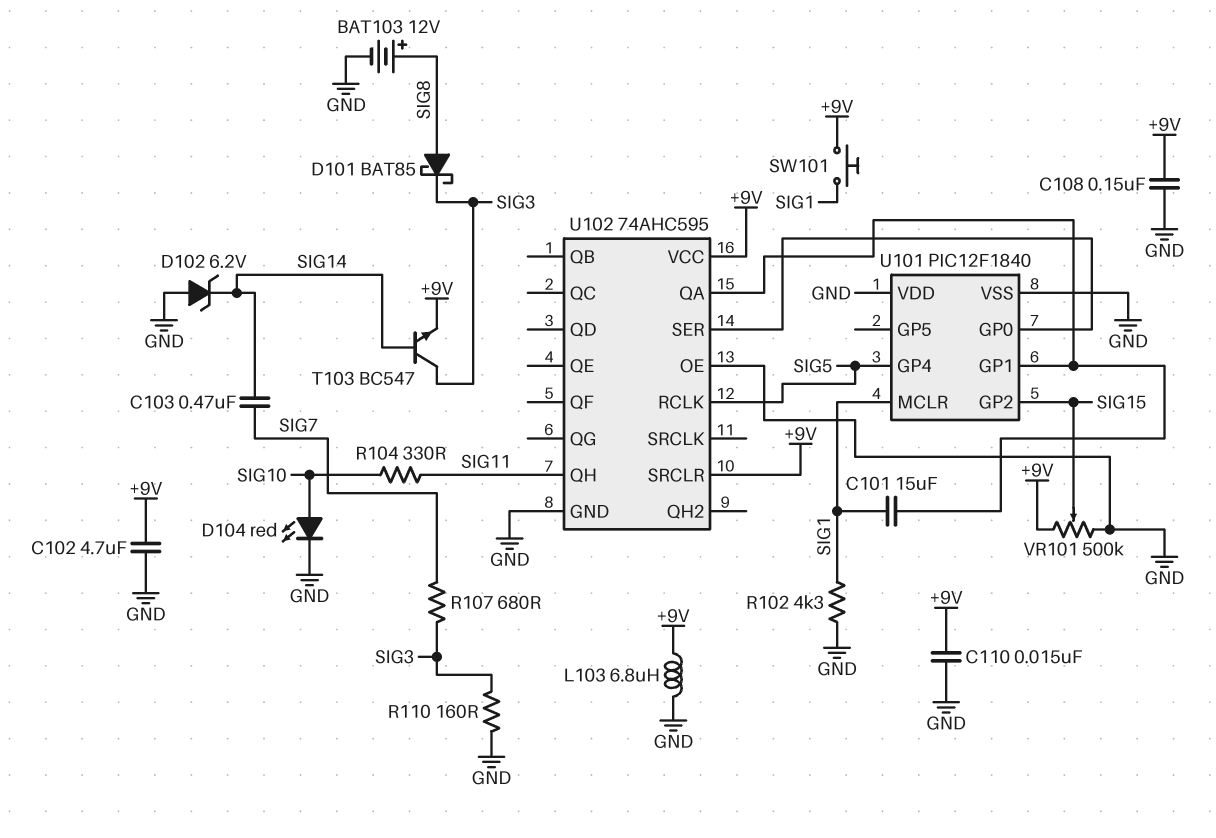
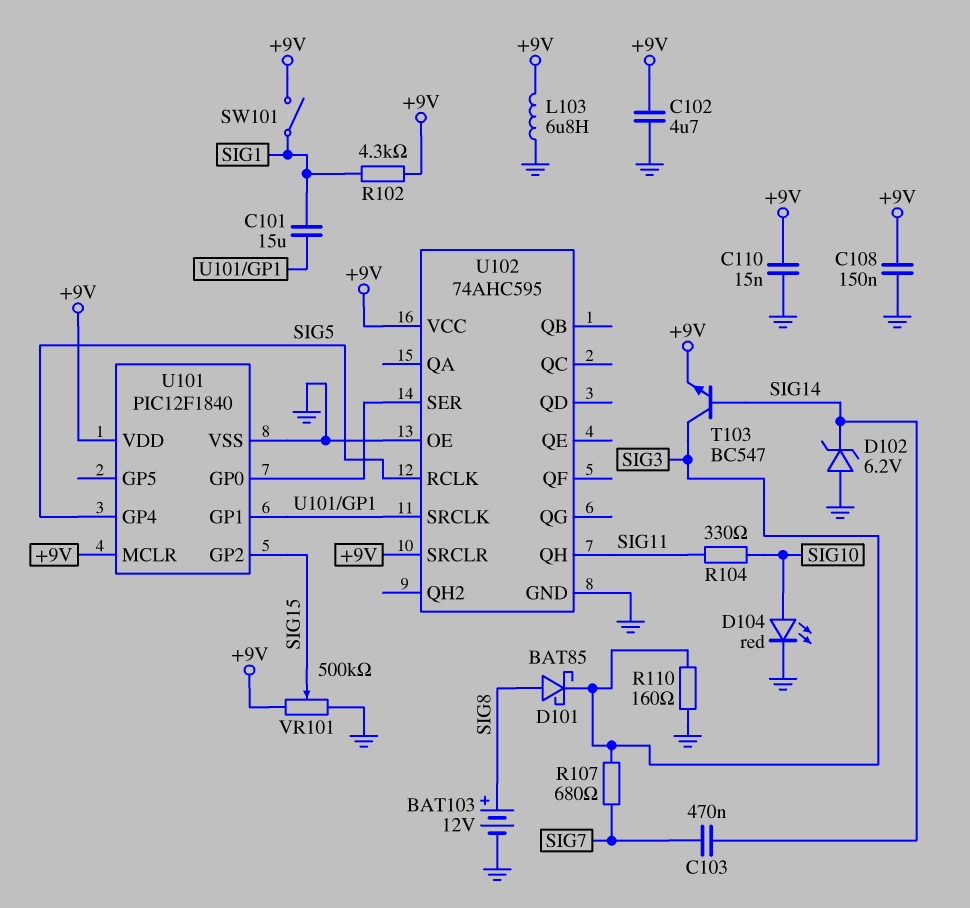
R102: 4.3k (GND, SIG1) -> 4.3k (+9V, SIG1)
SW101: button (+9V, SIG1) -> switch (+9V, SIG1)
U101 pin MCLR: SIG1 -> +9V
U101 pin VDD: GND -> +9V
U102 pin QA: U101/GP1 -> none
U102 pin SRCLK: none -> U101/GP1

